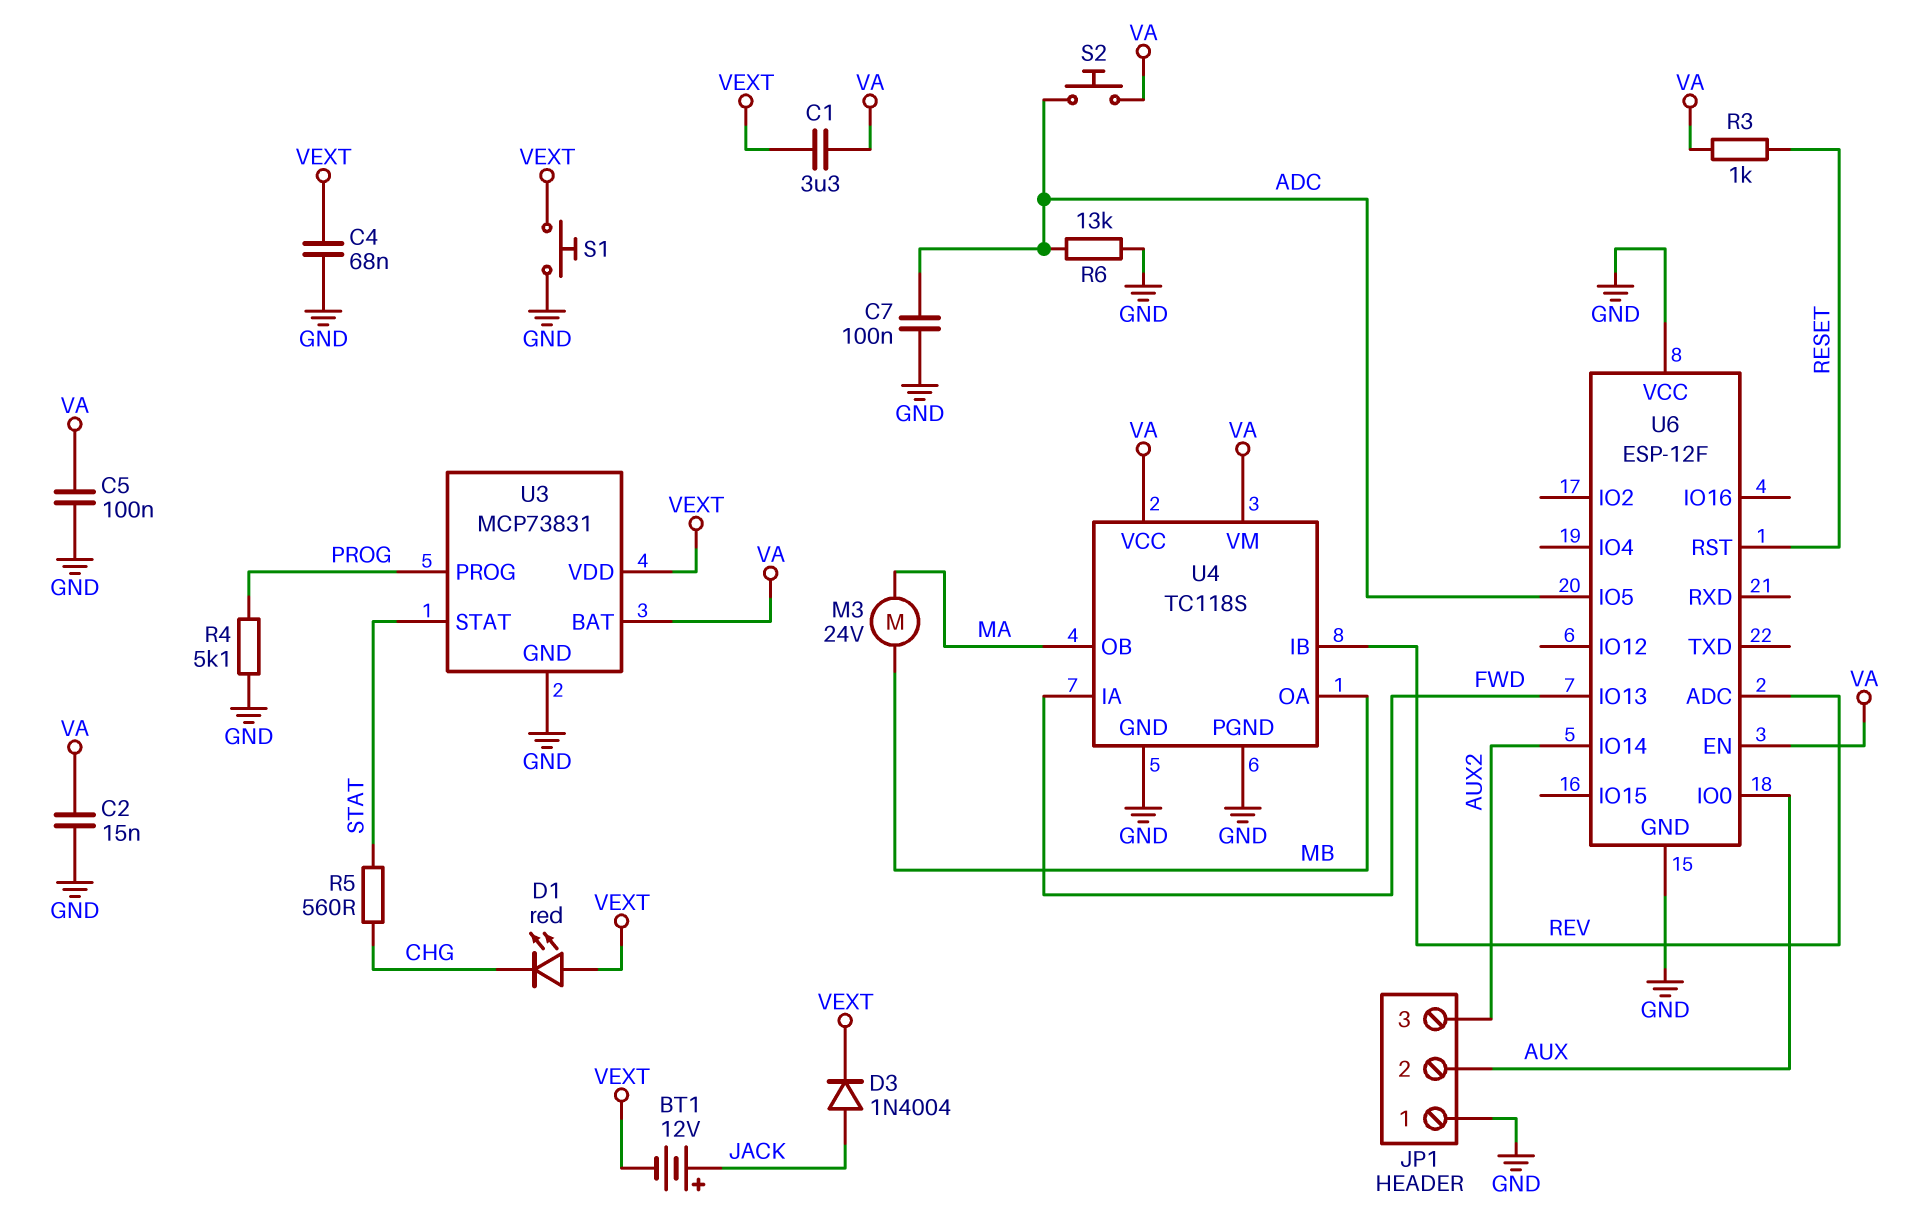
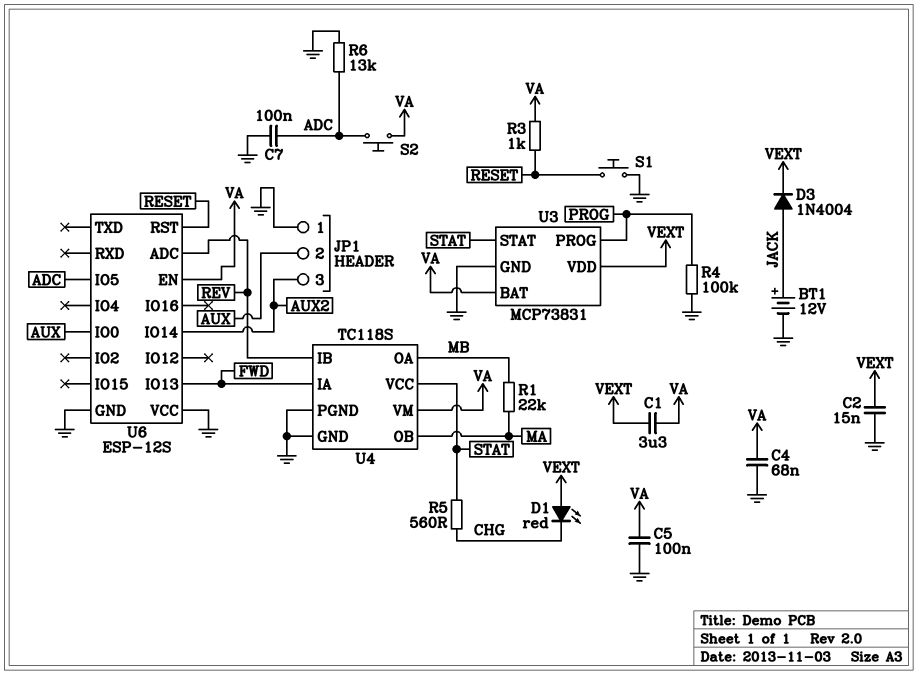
BT1: 12V (plus JACK, minus VEXT) -> 12V (plus JACK, minus GND)
C2: 15nF (GND, VA) -> 15nF (GND, VEXT)
C4: 68nF (GND, VEXT) -> 68nF (GND, VA)
M3: motor 24V (MA, MB) -> none
R1: none -> 22k (MA, MB)
R4: 5.1k (GND, PROG) -> 100k (GND, PROG)
S1: button (GND, VEXT) -> button (GND, RESET)
U4 pin VCC: VA -> STAT
U6: ESP-12F -> ESP-12S

